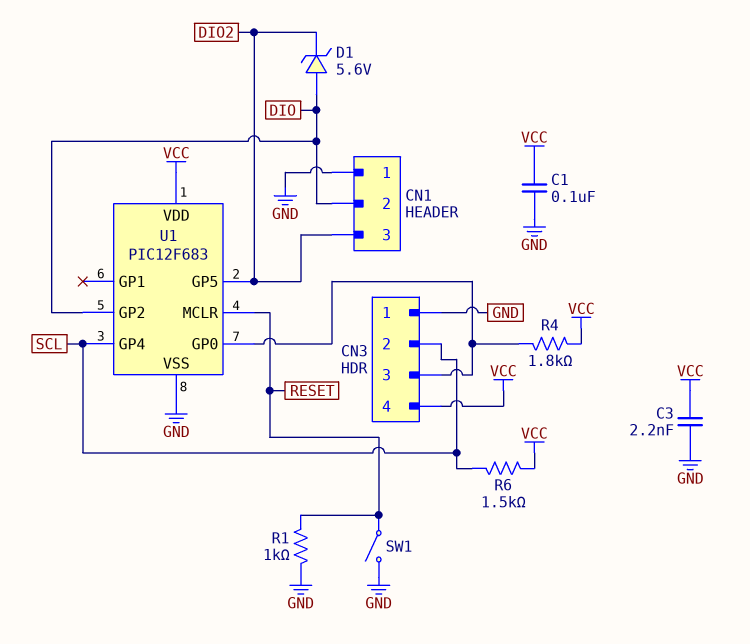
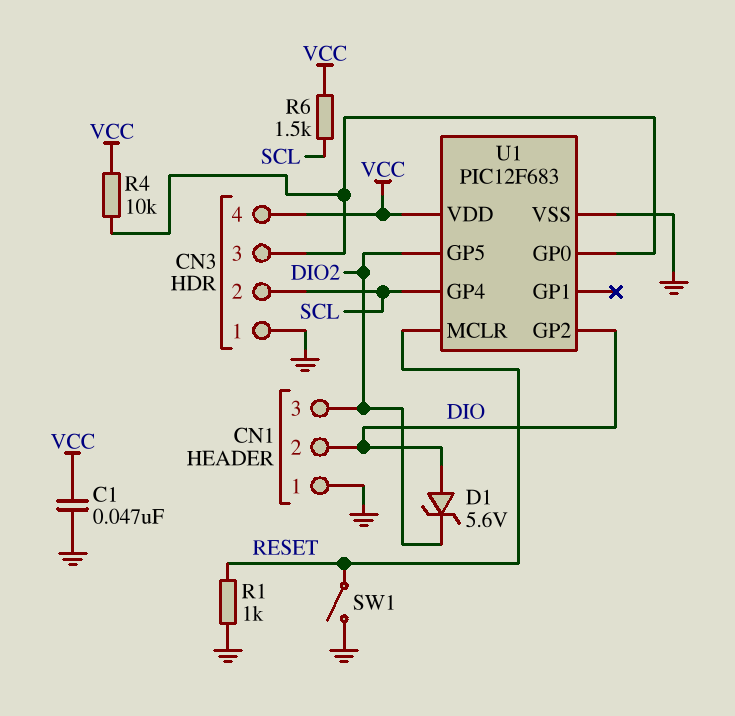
C1: 100nF (GND, VCC) -> 47nF (GND, VCC)
C3: 2.2nF (GND, VCC) -> none
R4: 1.8k (CN3/3, VCC) -> 10k (CN3/3, VCC)

